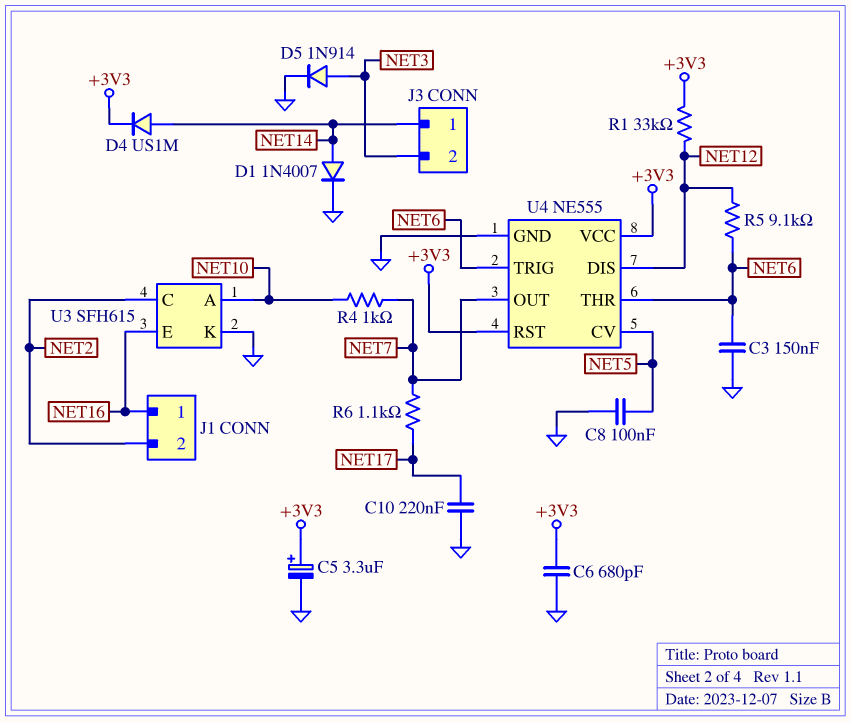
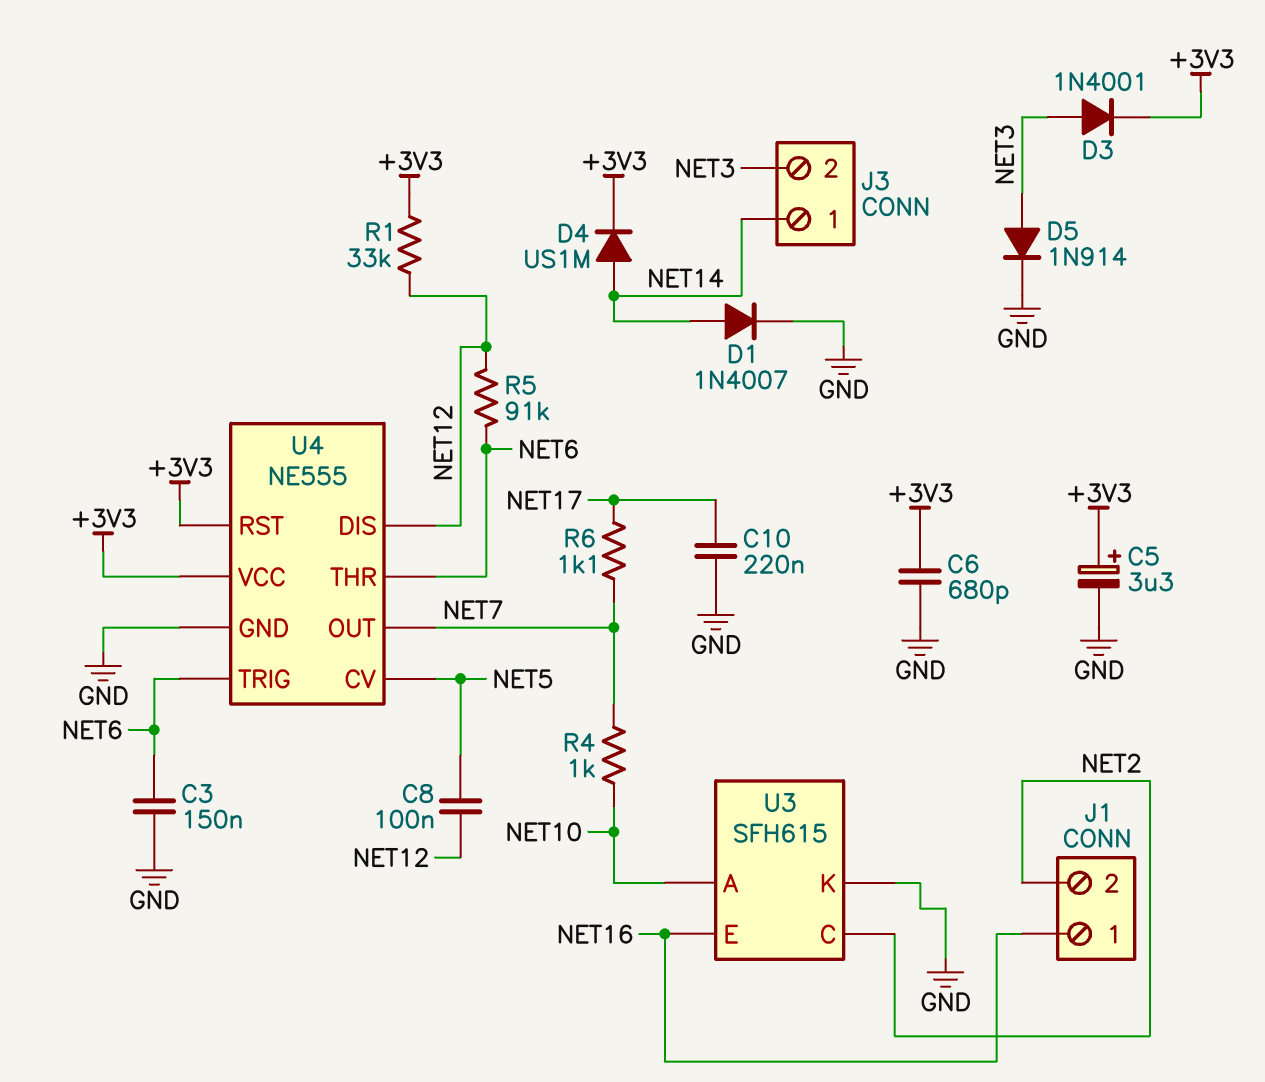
C8: 100nF (GND, NET5) -> 100nF (NET5, NET12)
D3: none -> diode 1N4001 (A NET3, K +3V3)
R5: 9.1k (NET6, NET12) -> 91k (NET6, NET12)

